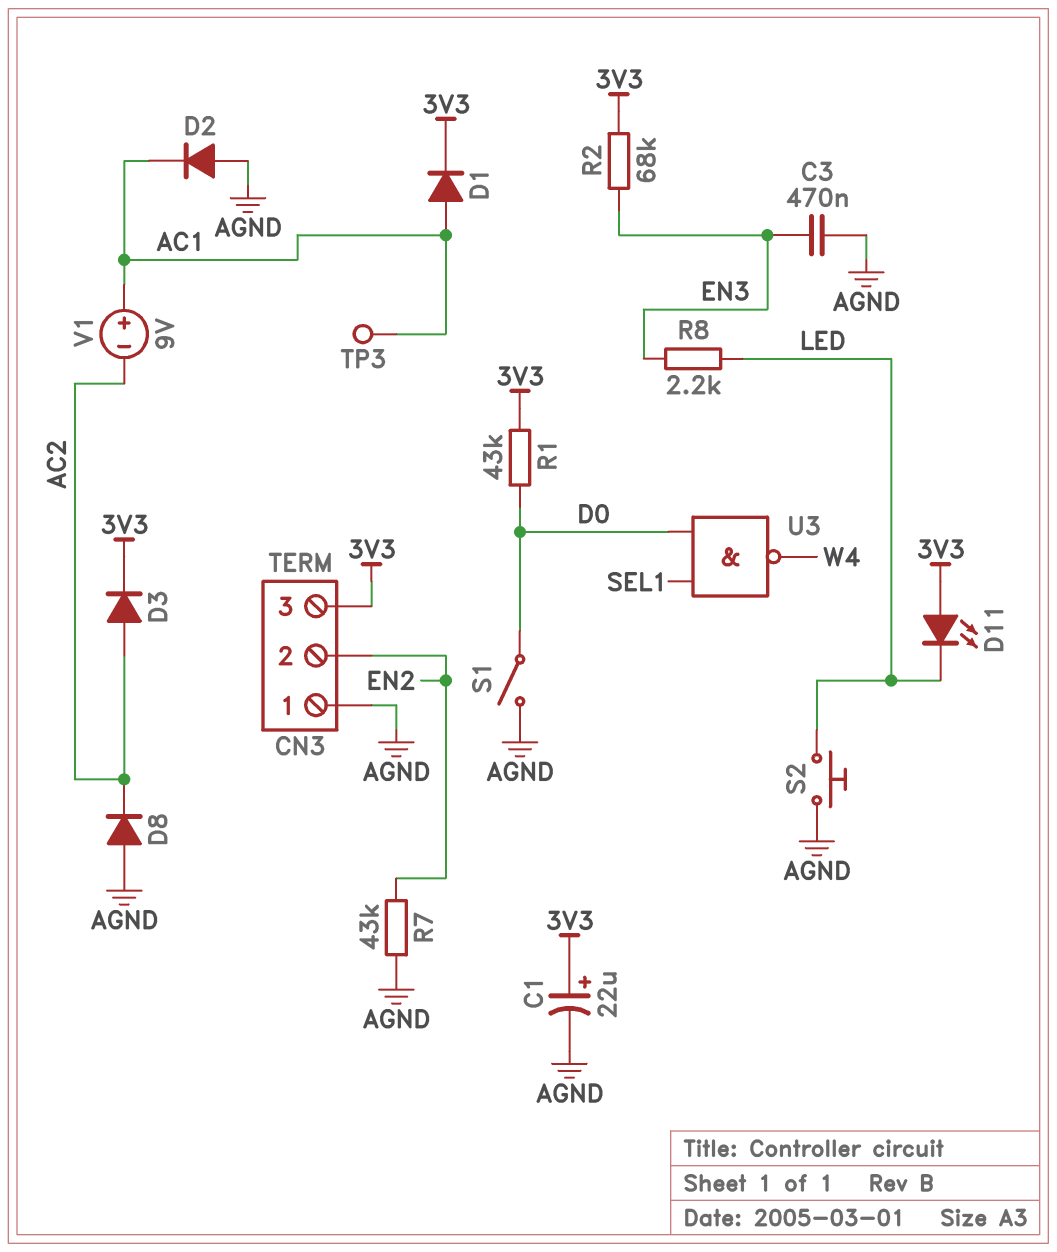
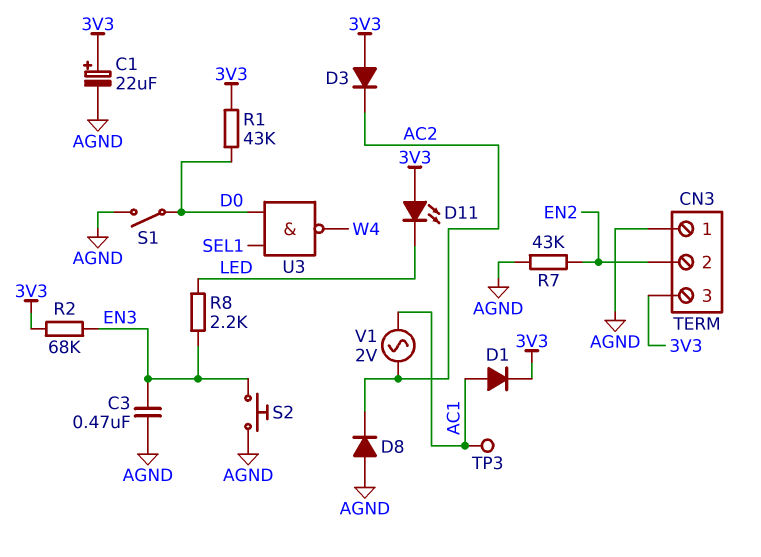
D2: diode (A AGND, K AC1) -> none
D3: diode (A AC2, K 3V3) -> diode (A 3V3, K AC2)
S2: button (AGND, LED) -> button (AGND, EN3)
V1: 9V (plus AC1, minus AC2) -> AC 2V (AC1, AC2)

